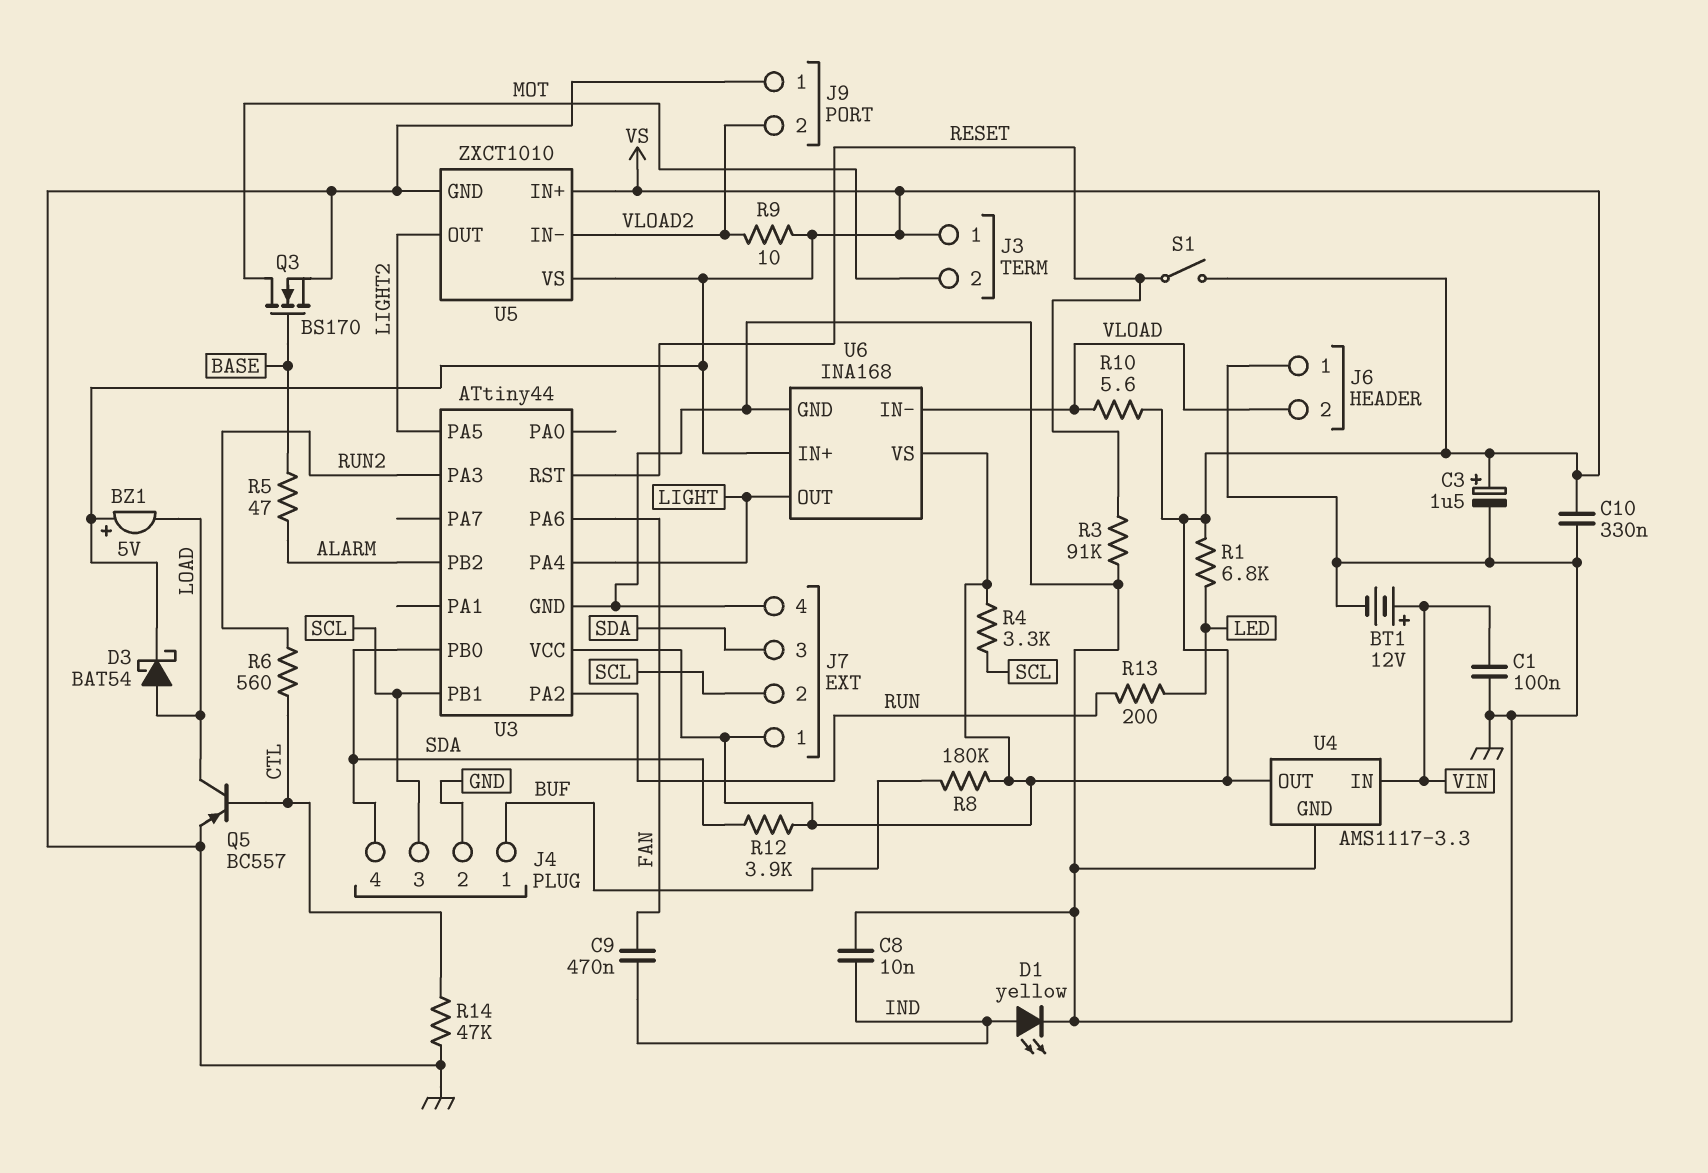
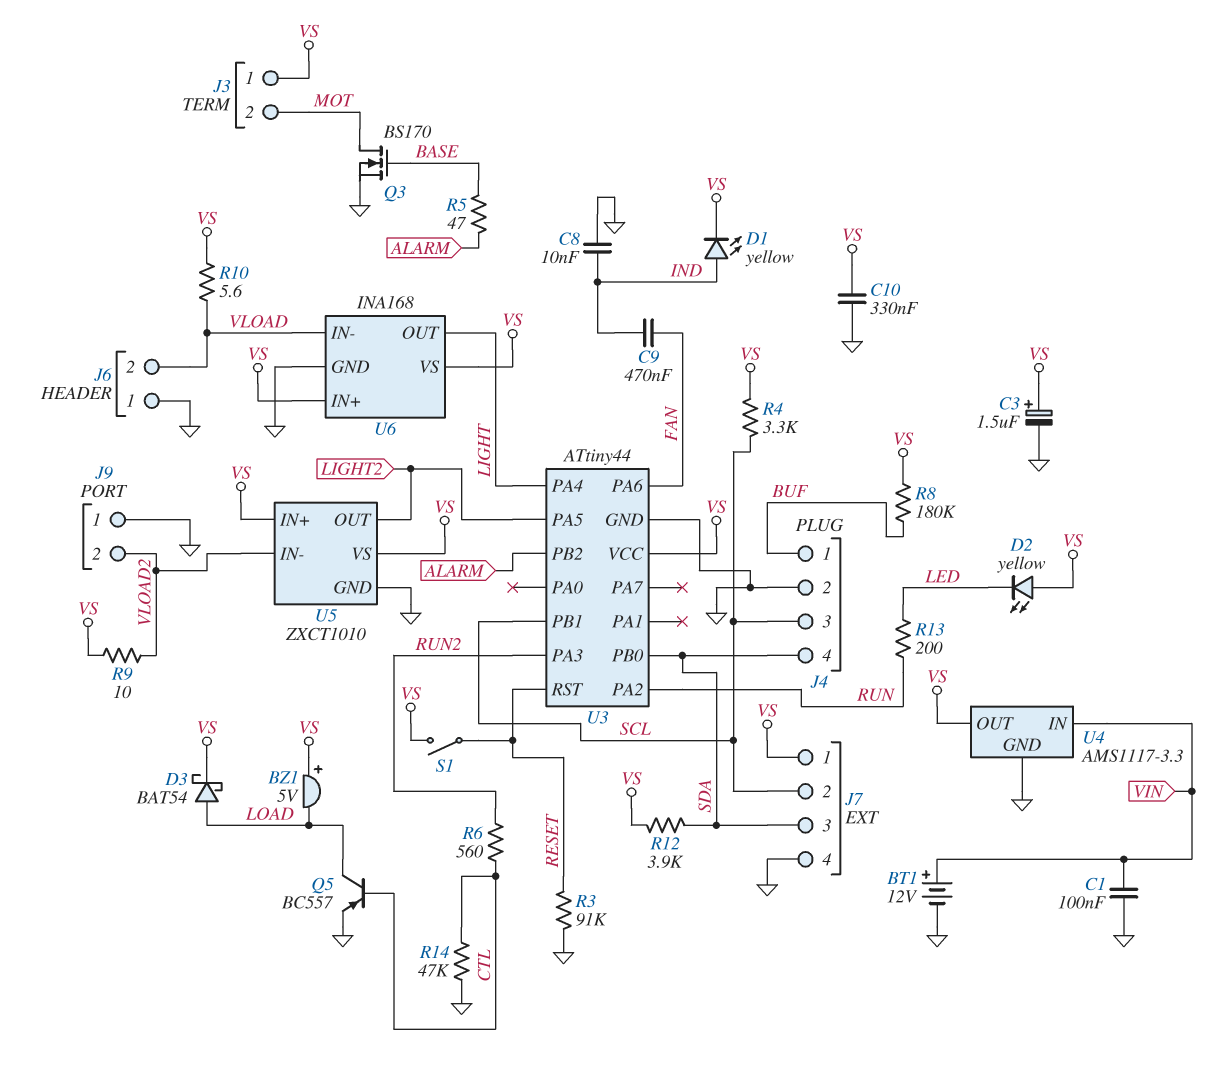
D1: LED yellow (A IND, K GND) -> LED yellow (A IND, K VS)
D2: none -> LED yellow (A VS, K LED)
R1: 6.8k (LED, VS) -> none

